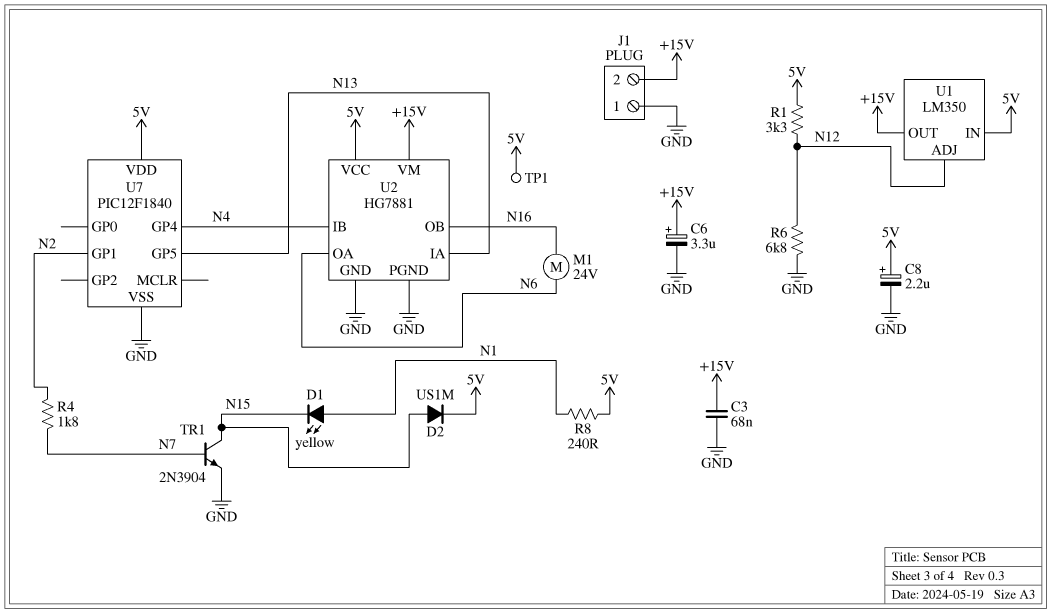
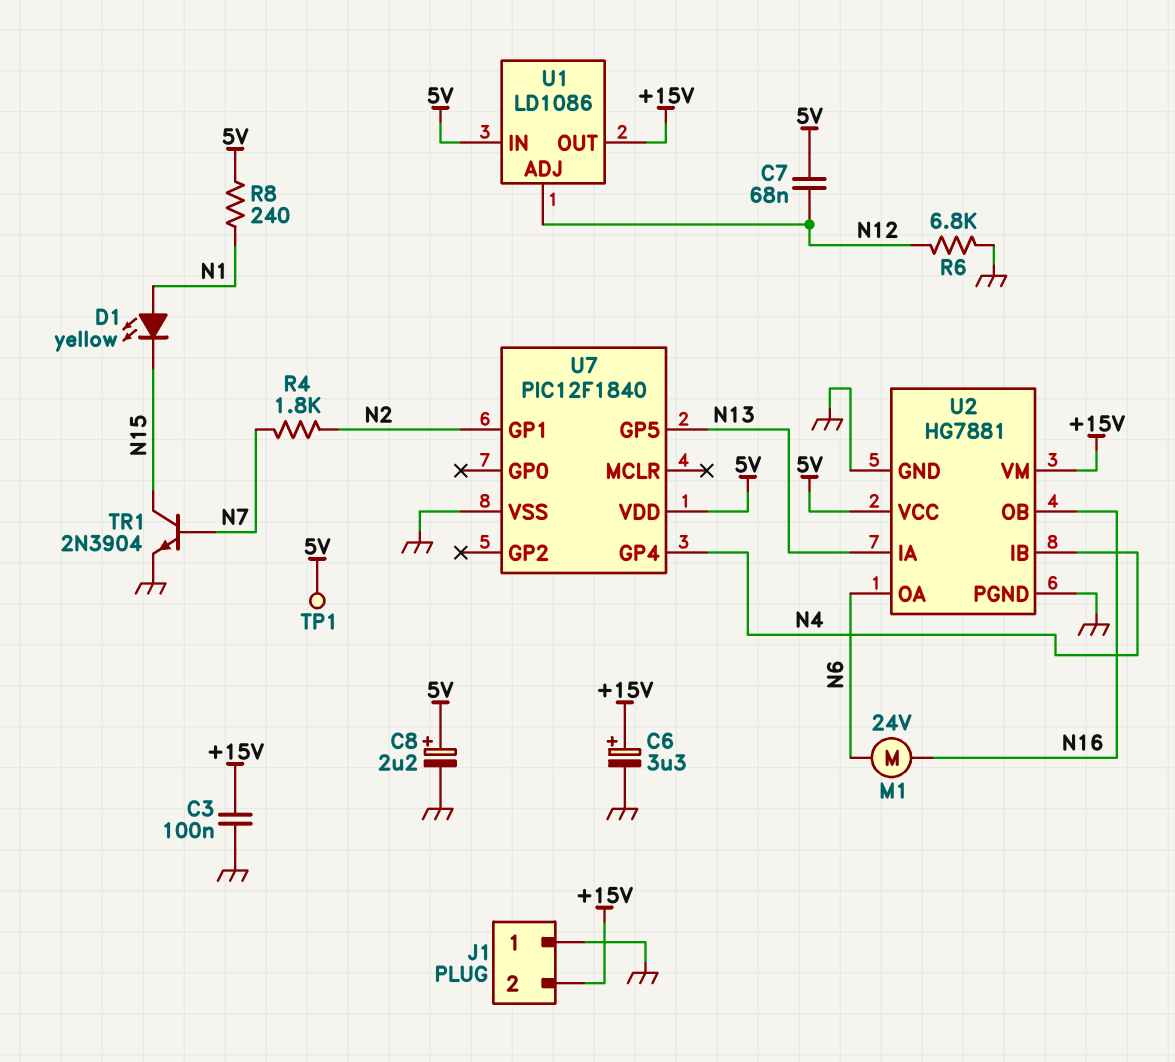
C3: 68nF (+15V, GND) -> 100nF (+15V, GND)
C7: none -> 68nF (5V, N12)
D2: diode US1M (A N15, K 5V) -> none
R1: 3.3k (5V, N12) -> none
U1: LM350 -> LD1086

